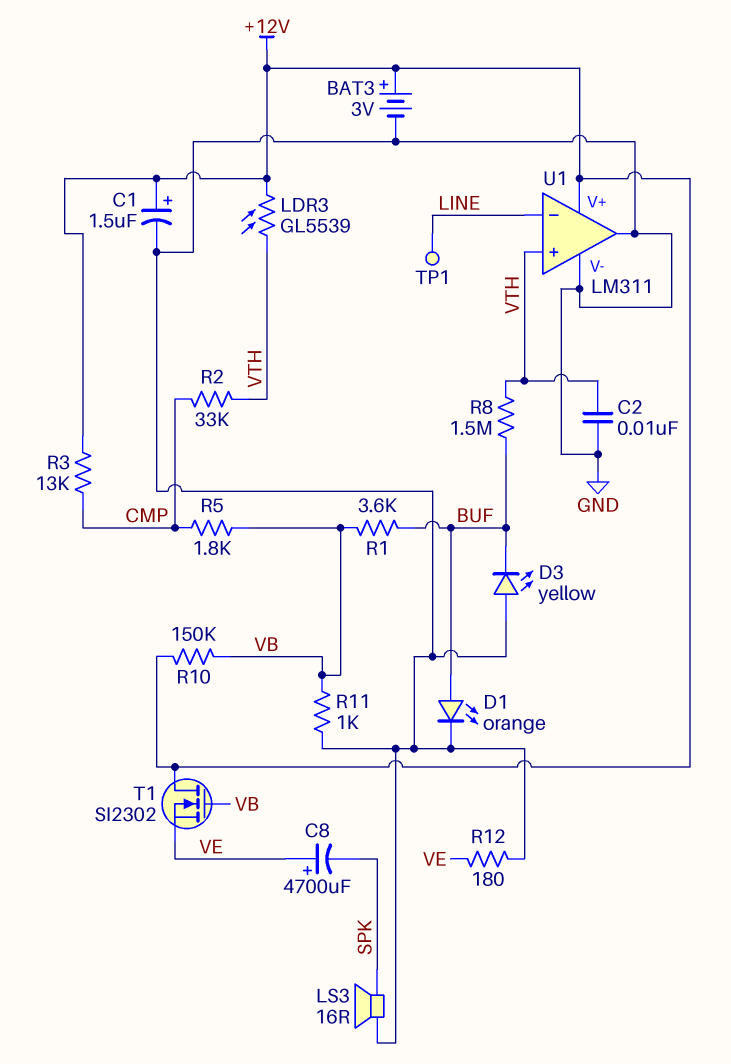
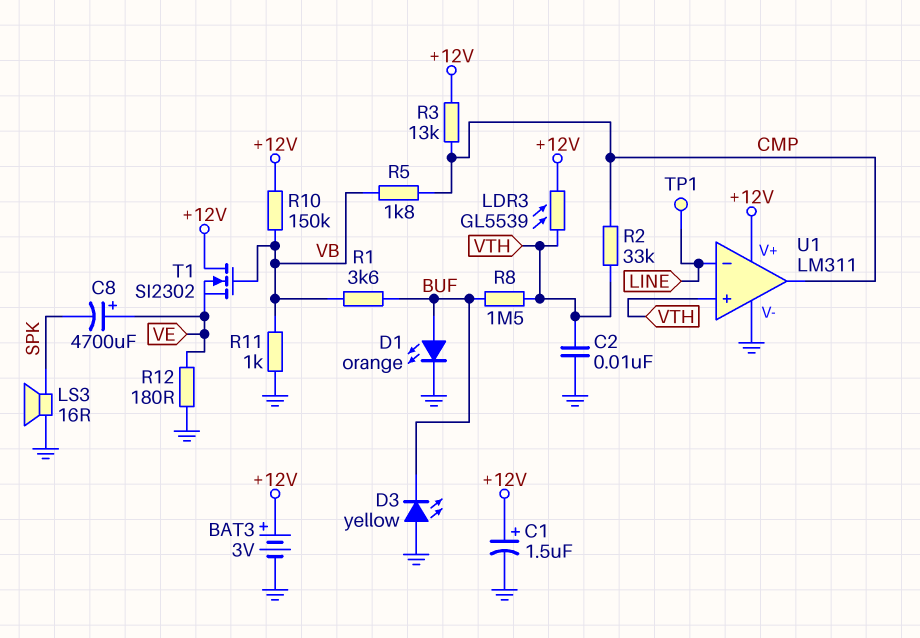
U1 pin out: GND -> CMP

